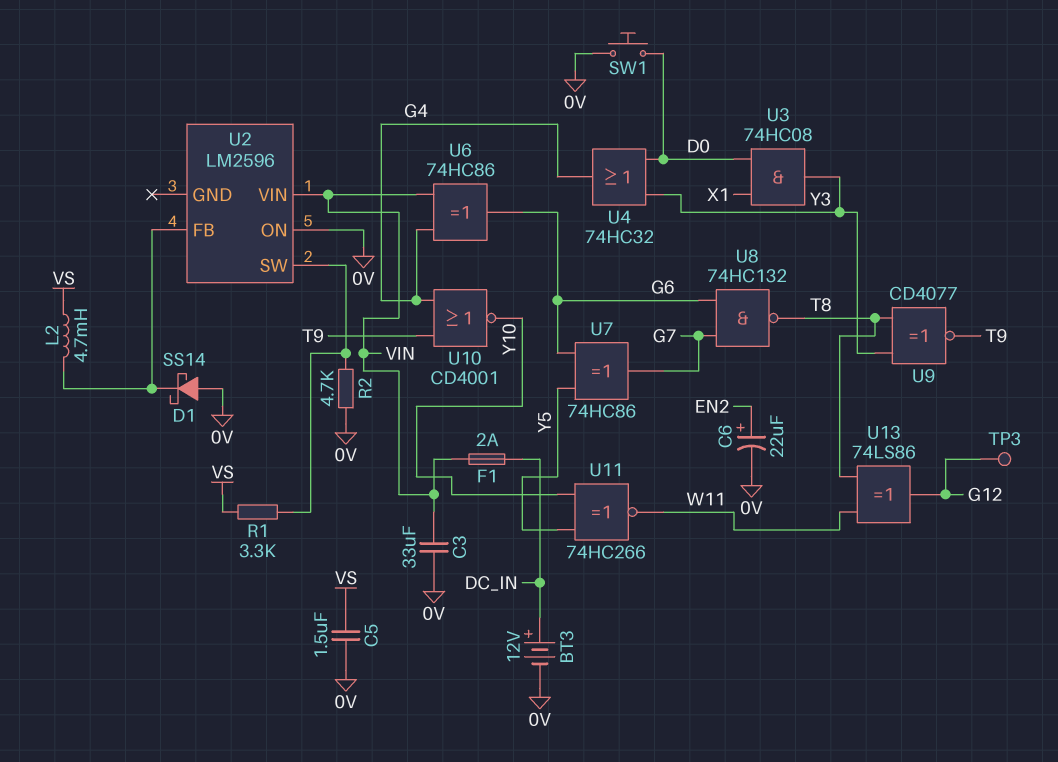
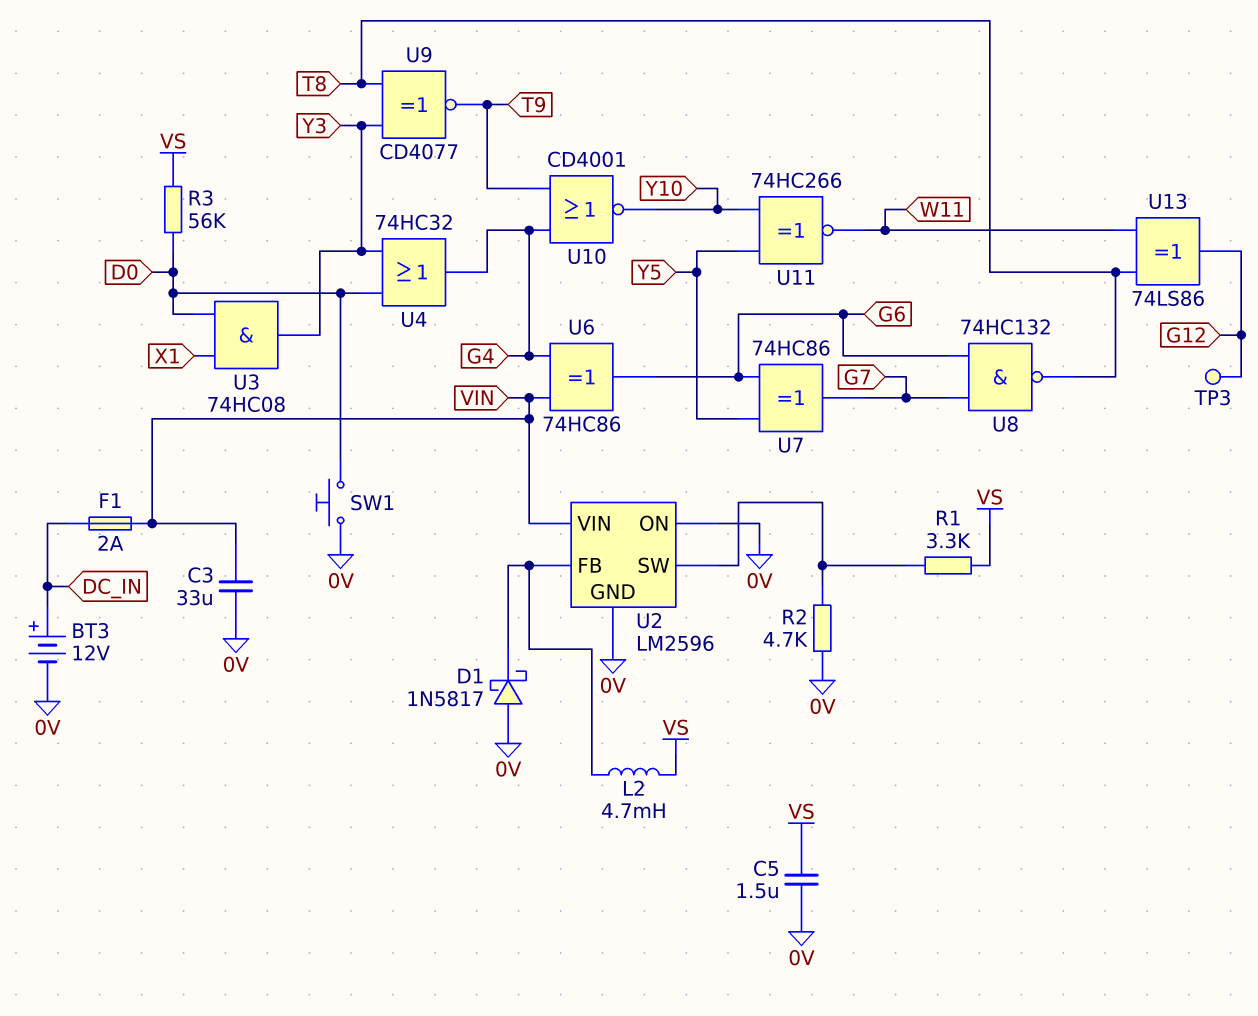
C6: 22uF (plus EN2, minus 0V) -> none
D1: schottky SS14 (A 0V, K U2/FB) -> schottky 1N5817 (A 0V, K U2/FB)
R3: none -> 56k (D0, VS)
U2 pin GND: none -> 0V

